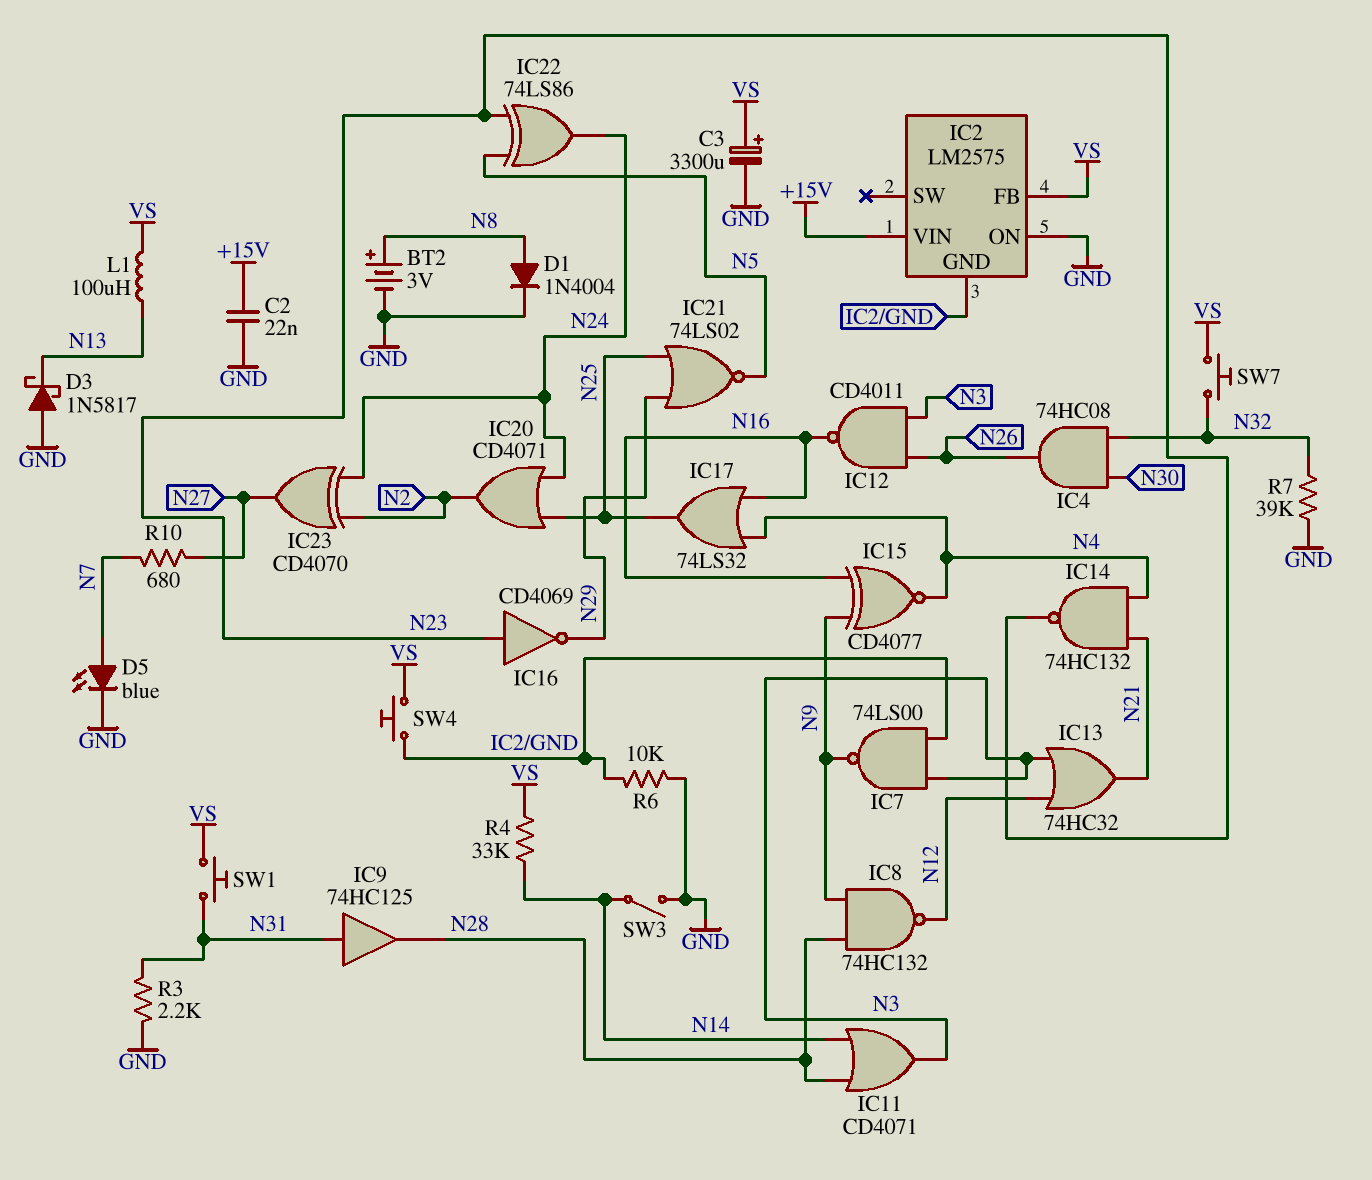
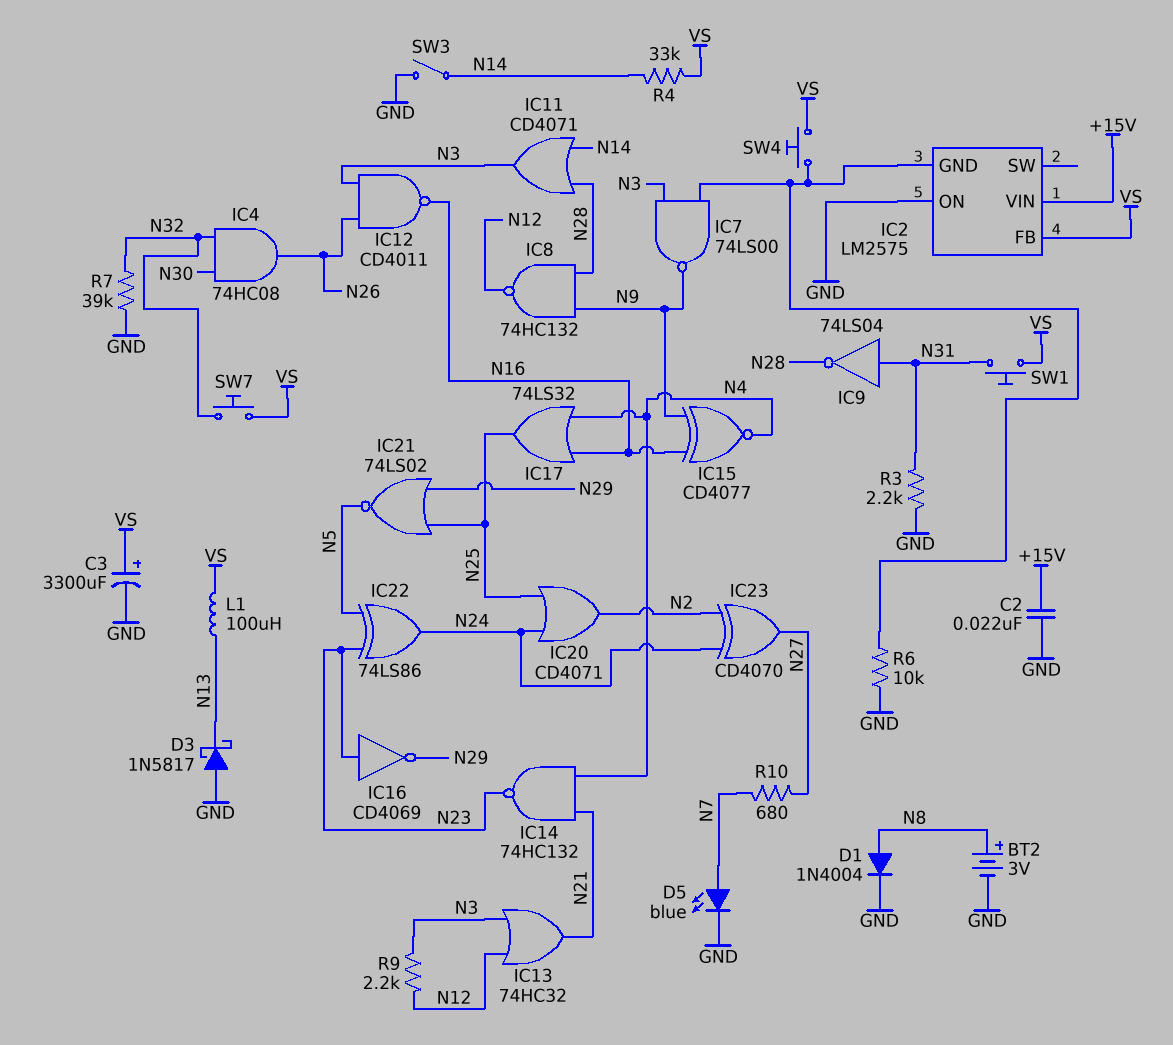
IC9: buffer 74HC125 (in N31, out N28) -> NOT 74LS04 (in N31, out N28)
R9: none -> 2.2k (N3, N12)

